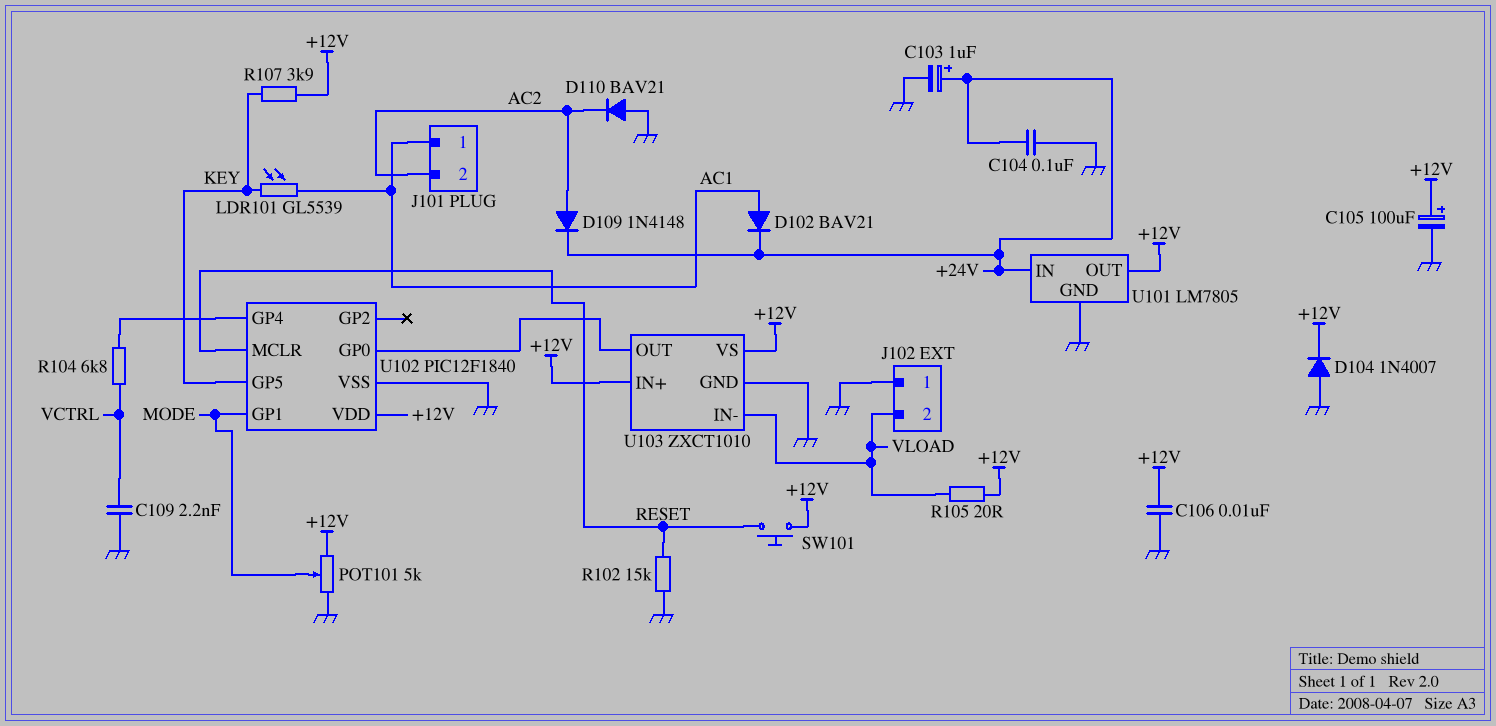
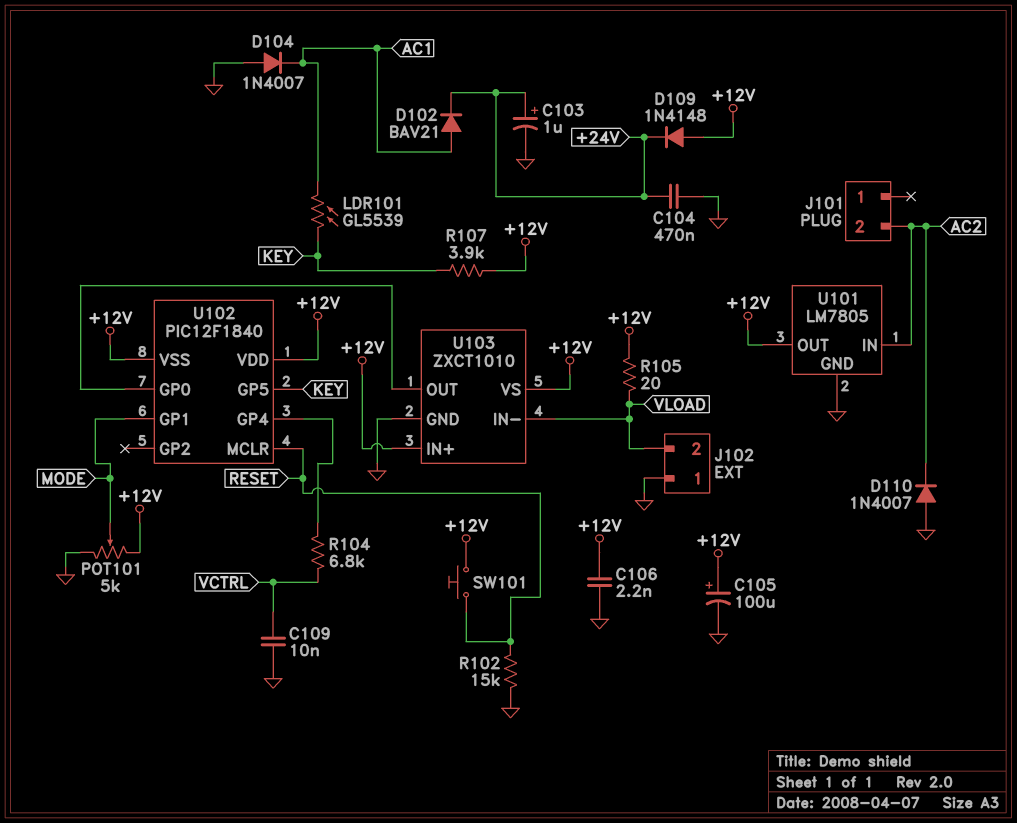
C104: 100nF (+24V, GND) -> 470nF (+24V, GND)
C106: 10nF (+12V, GND) -> 2.2nF (+12V, GND)
C109: 2.2nF (GND, VCTRL) -> 10nF (GND, VCTRL)
D104: diode 1N4007 (A GND, K +12V) -> diode 1N4007 (A GND, K AC1)
D109: diode 1N4148 (A AC2, K +24V) -> diode 1N4148 (A +12V, K +24V)
D110: diode BAV21 (A GND, K AC2) -> diode 1N4007 (A GND, K AC2)
J101 pin 1: AC1 -> none
U101 pin IN: +24V -> AC2
U102 pin VSS: GND -> +12V

